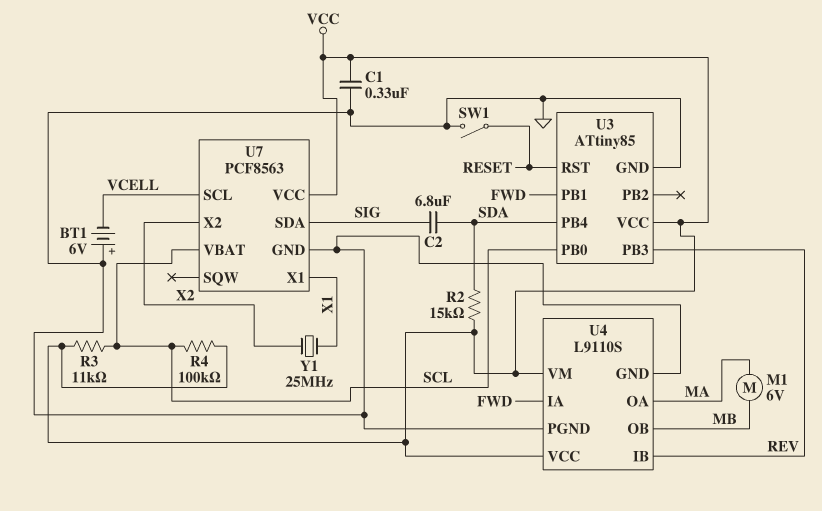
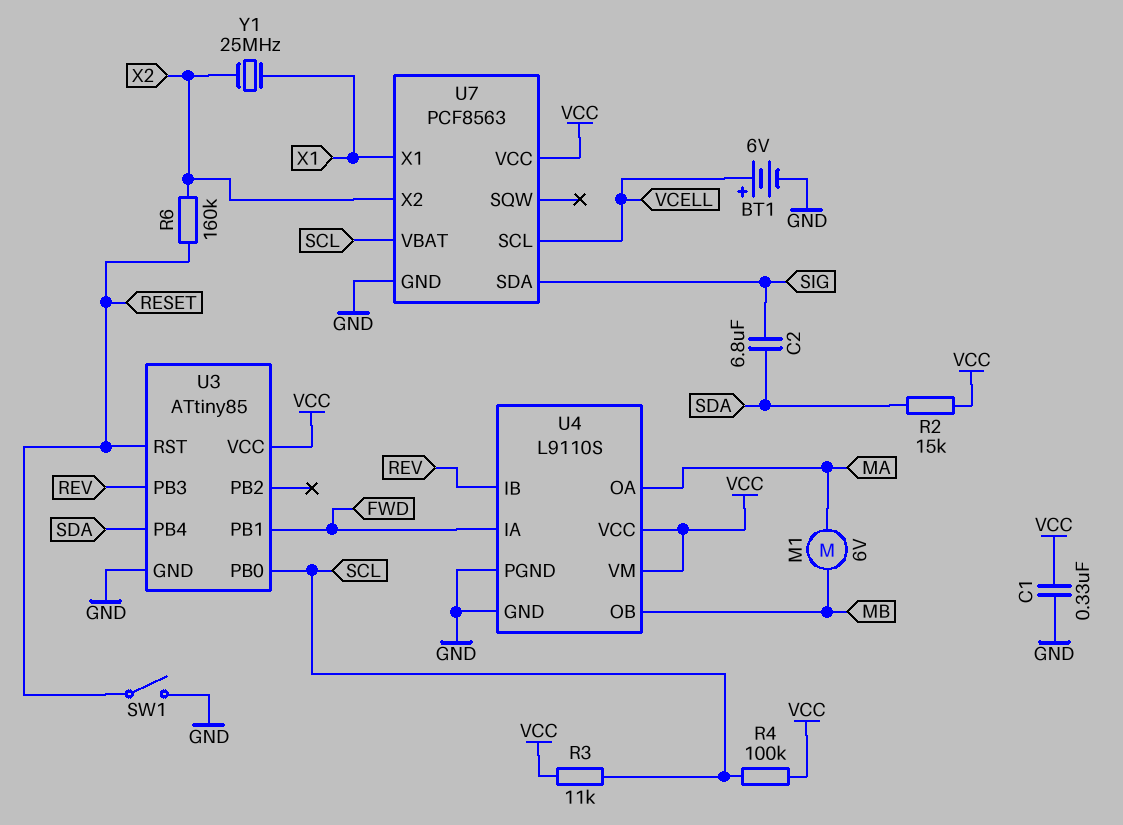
BT1: 6V (plus GND, minus VCELL) -> 6V (plus VCELL, minus GND)
R6: none -> 160k (RESET, X2)

